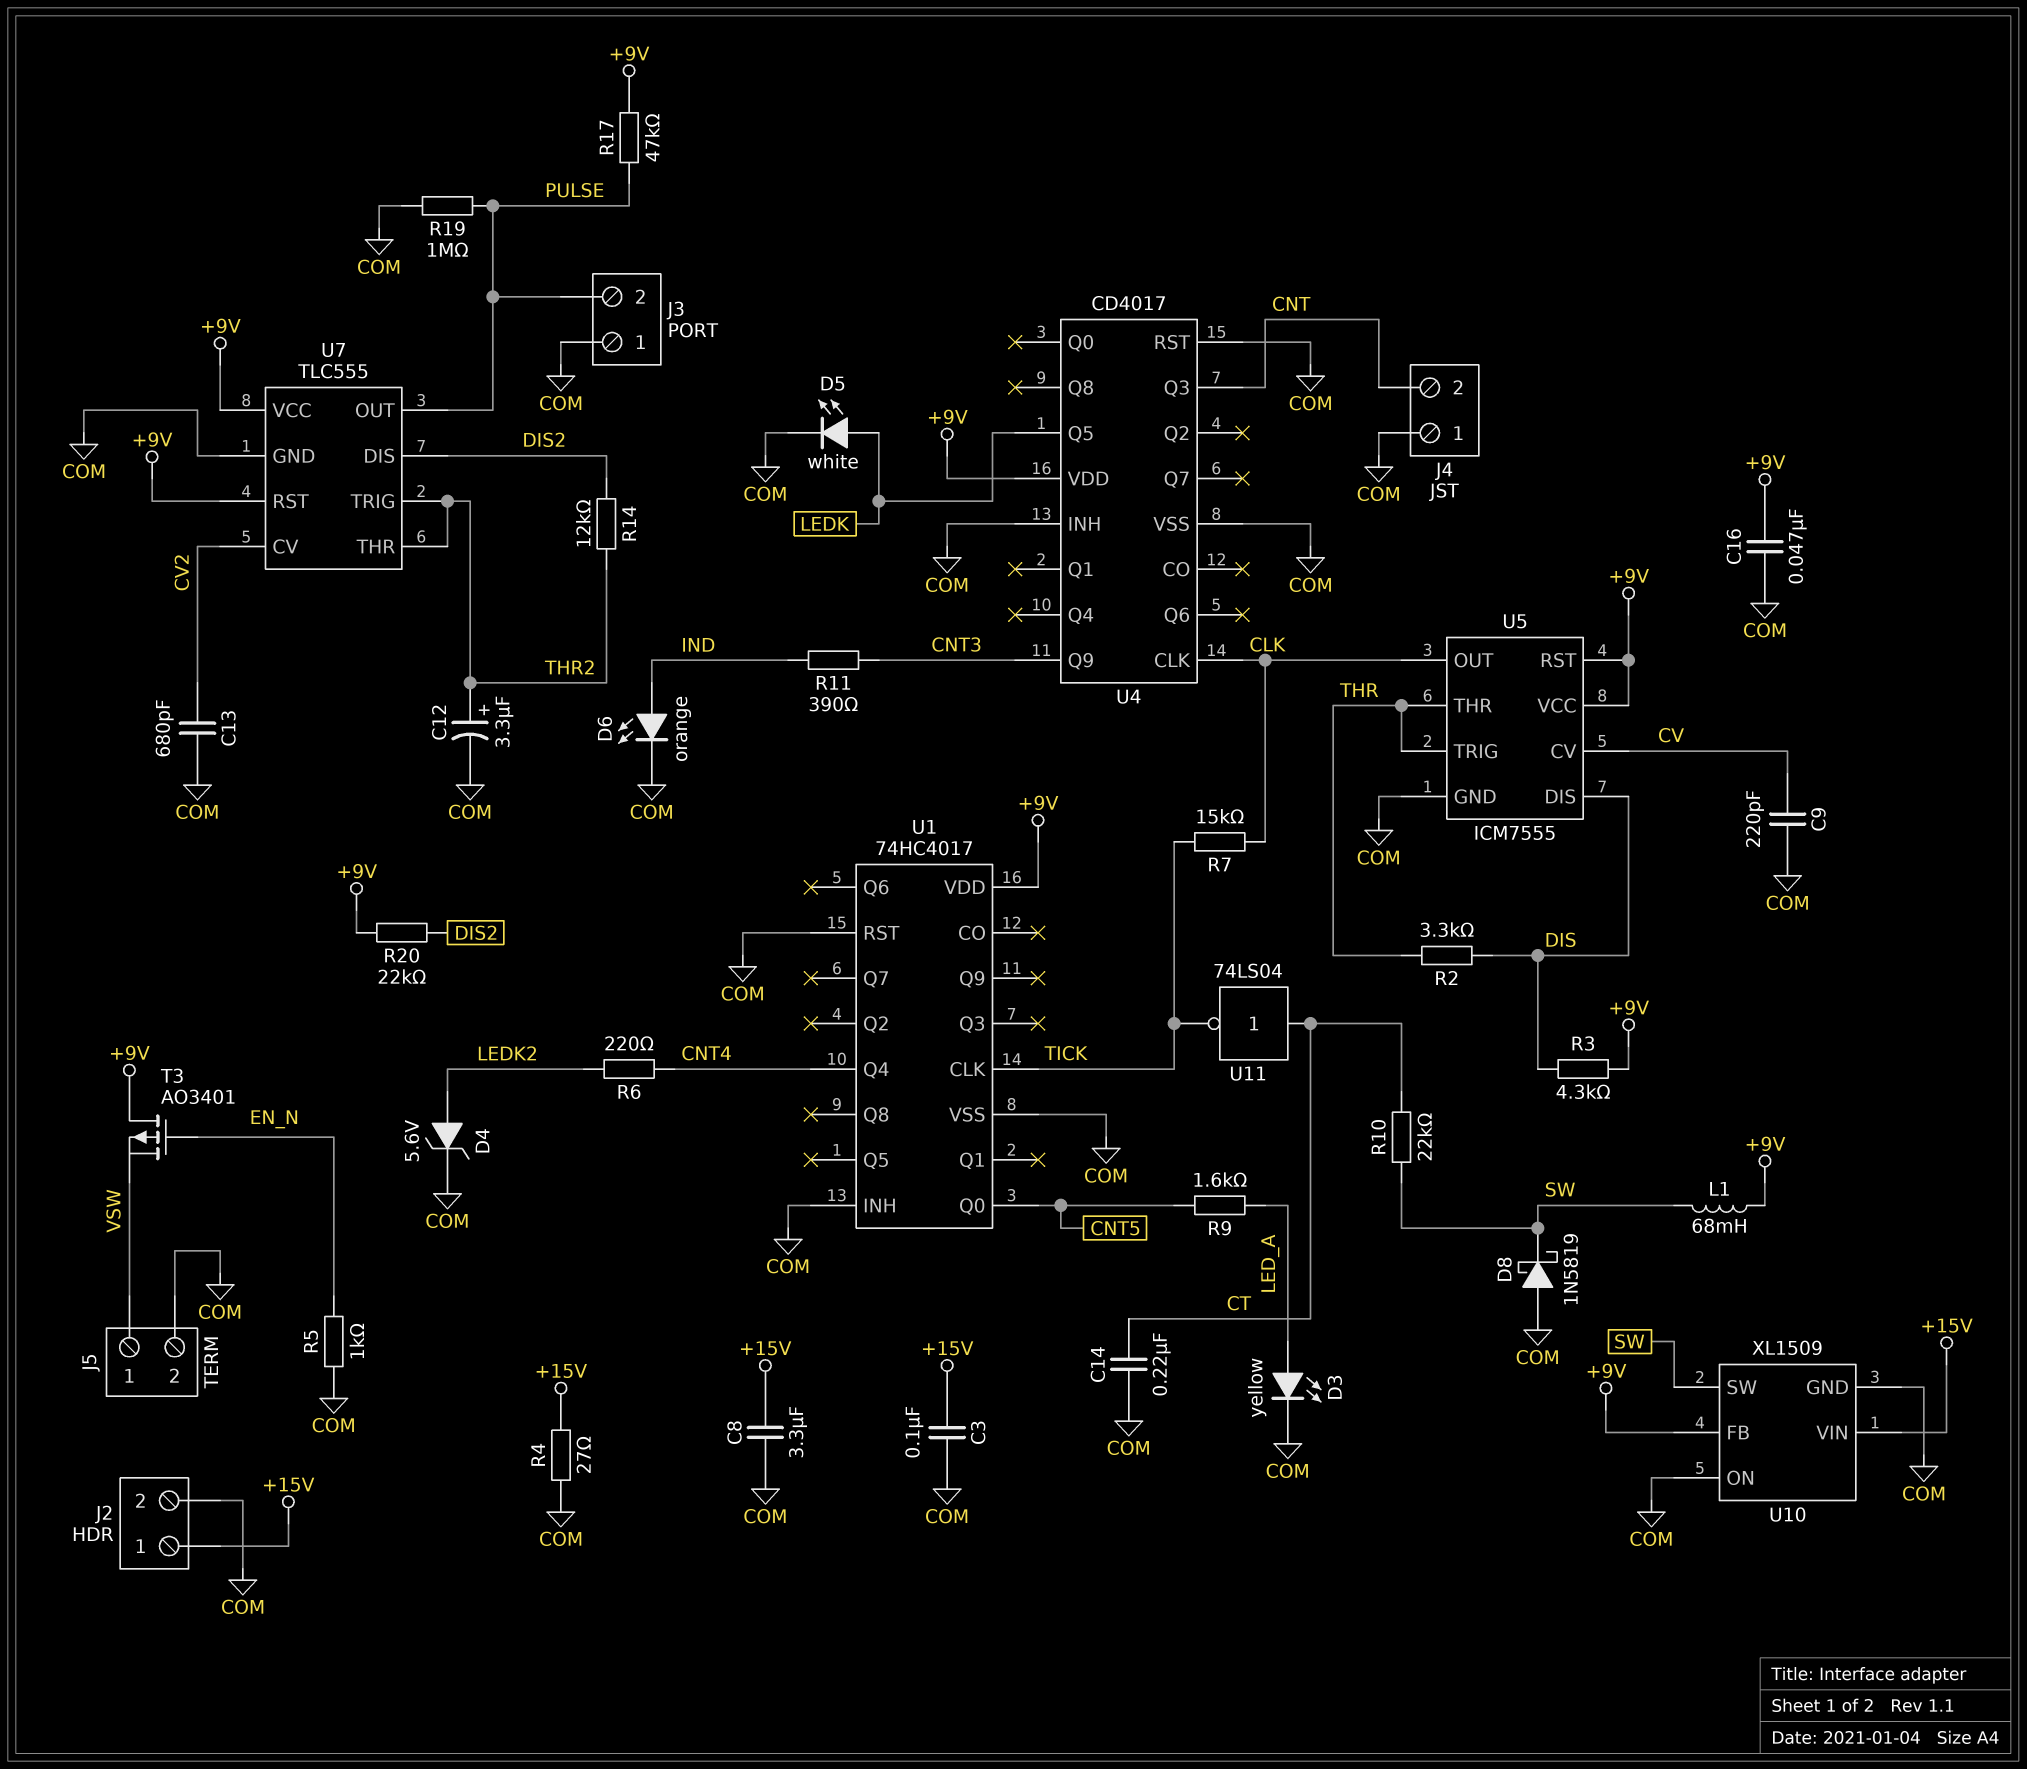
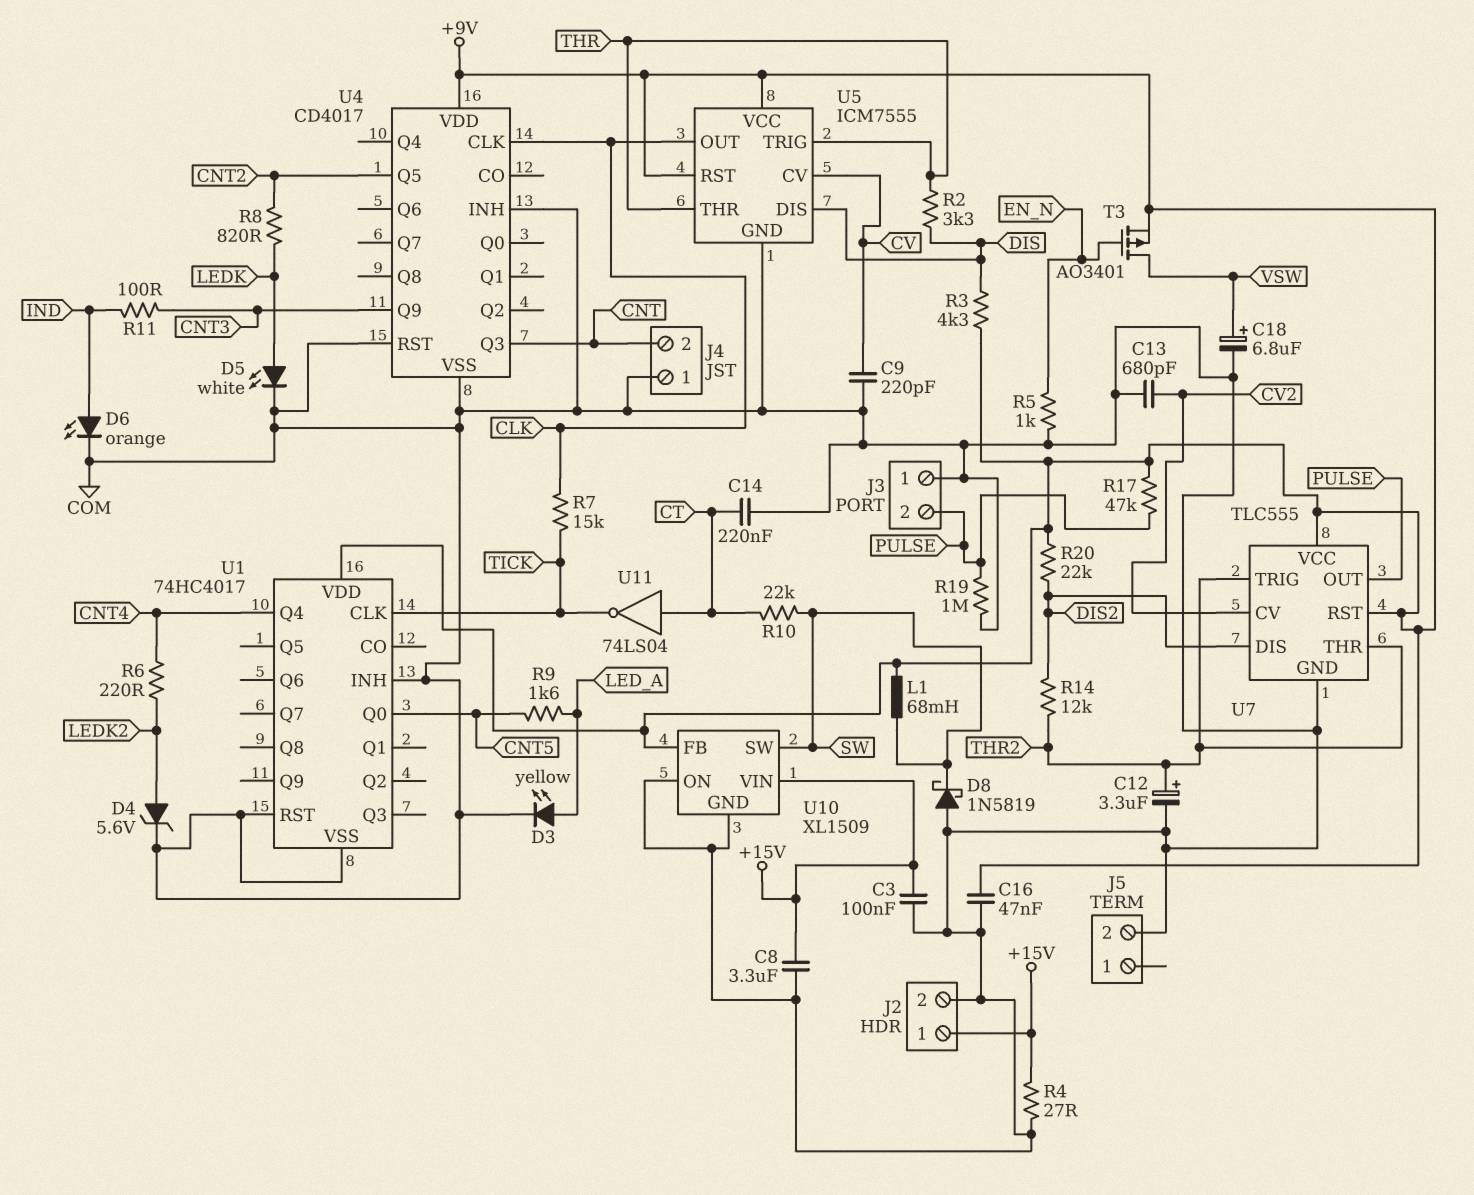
C18: none -> 6.8uF (plus VSW, minus COM)
J5 pin 1: VSW -> none
R8: none -> 820 (CNT2, LEDK)
R11: 390 (CNT3, IND) -> 100 (CNT3, IND)
T3: PMOS AO3401 (G EN_N, D +9V, S VSW) -> PMOS AO3401 (G EN_N, D VSW, S +9V)
U4 pin Q5: LEDK -> CNT2

